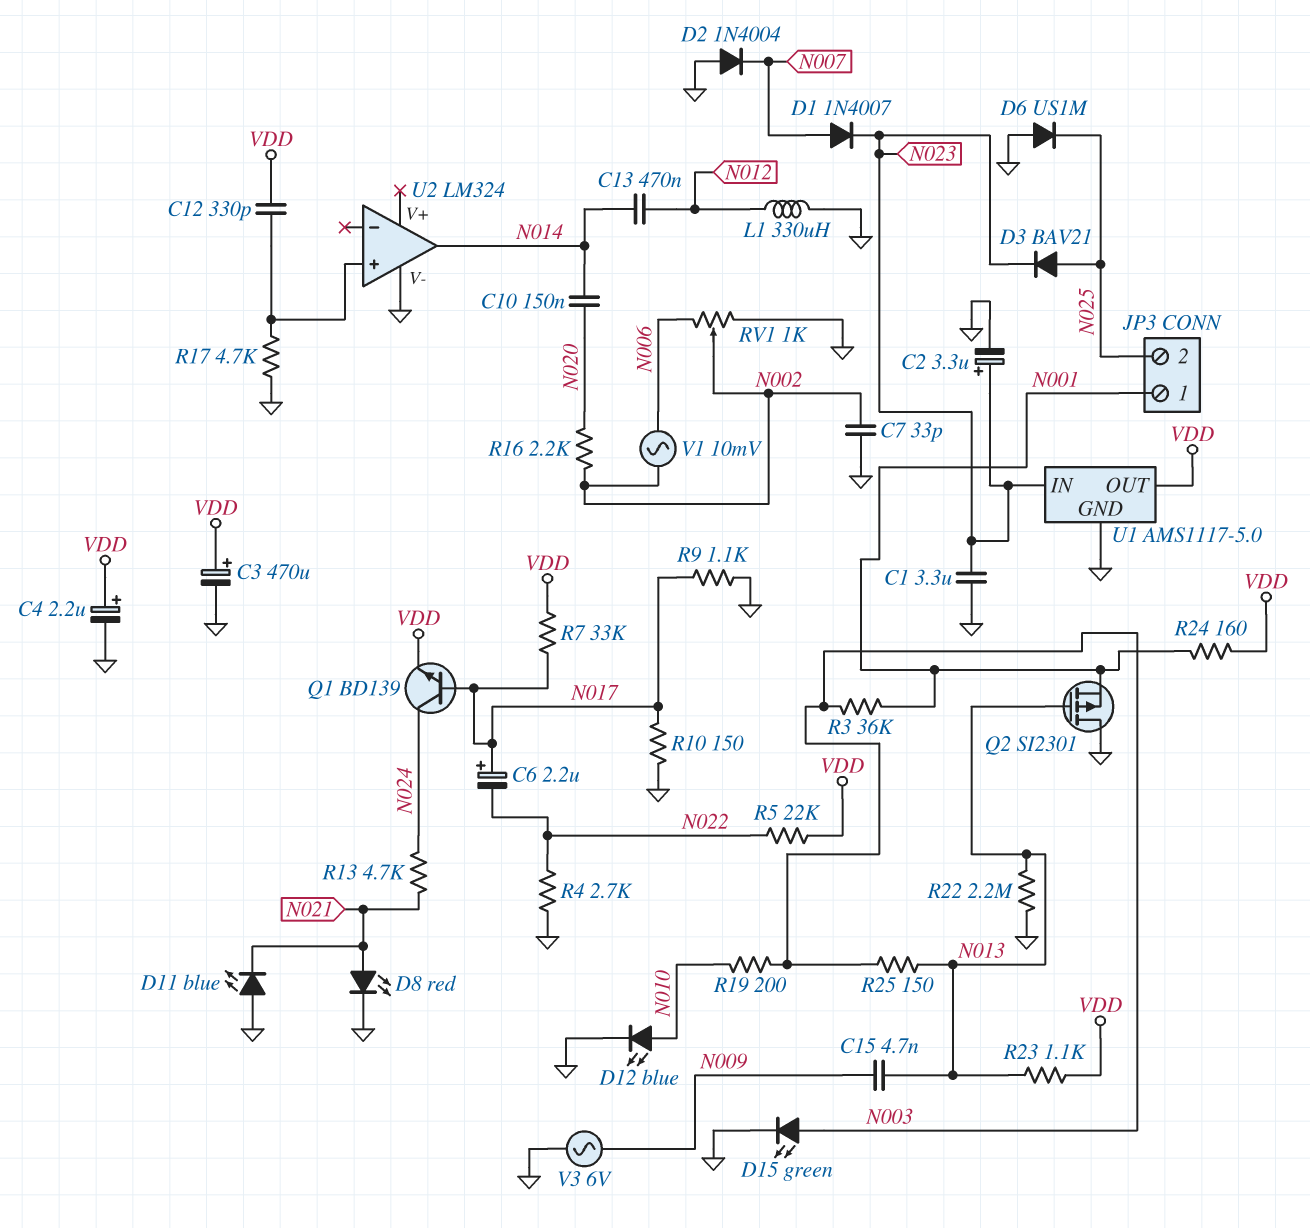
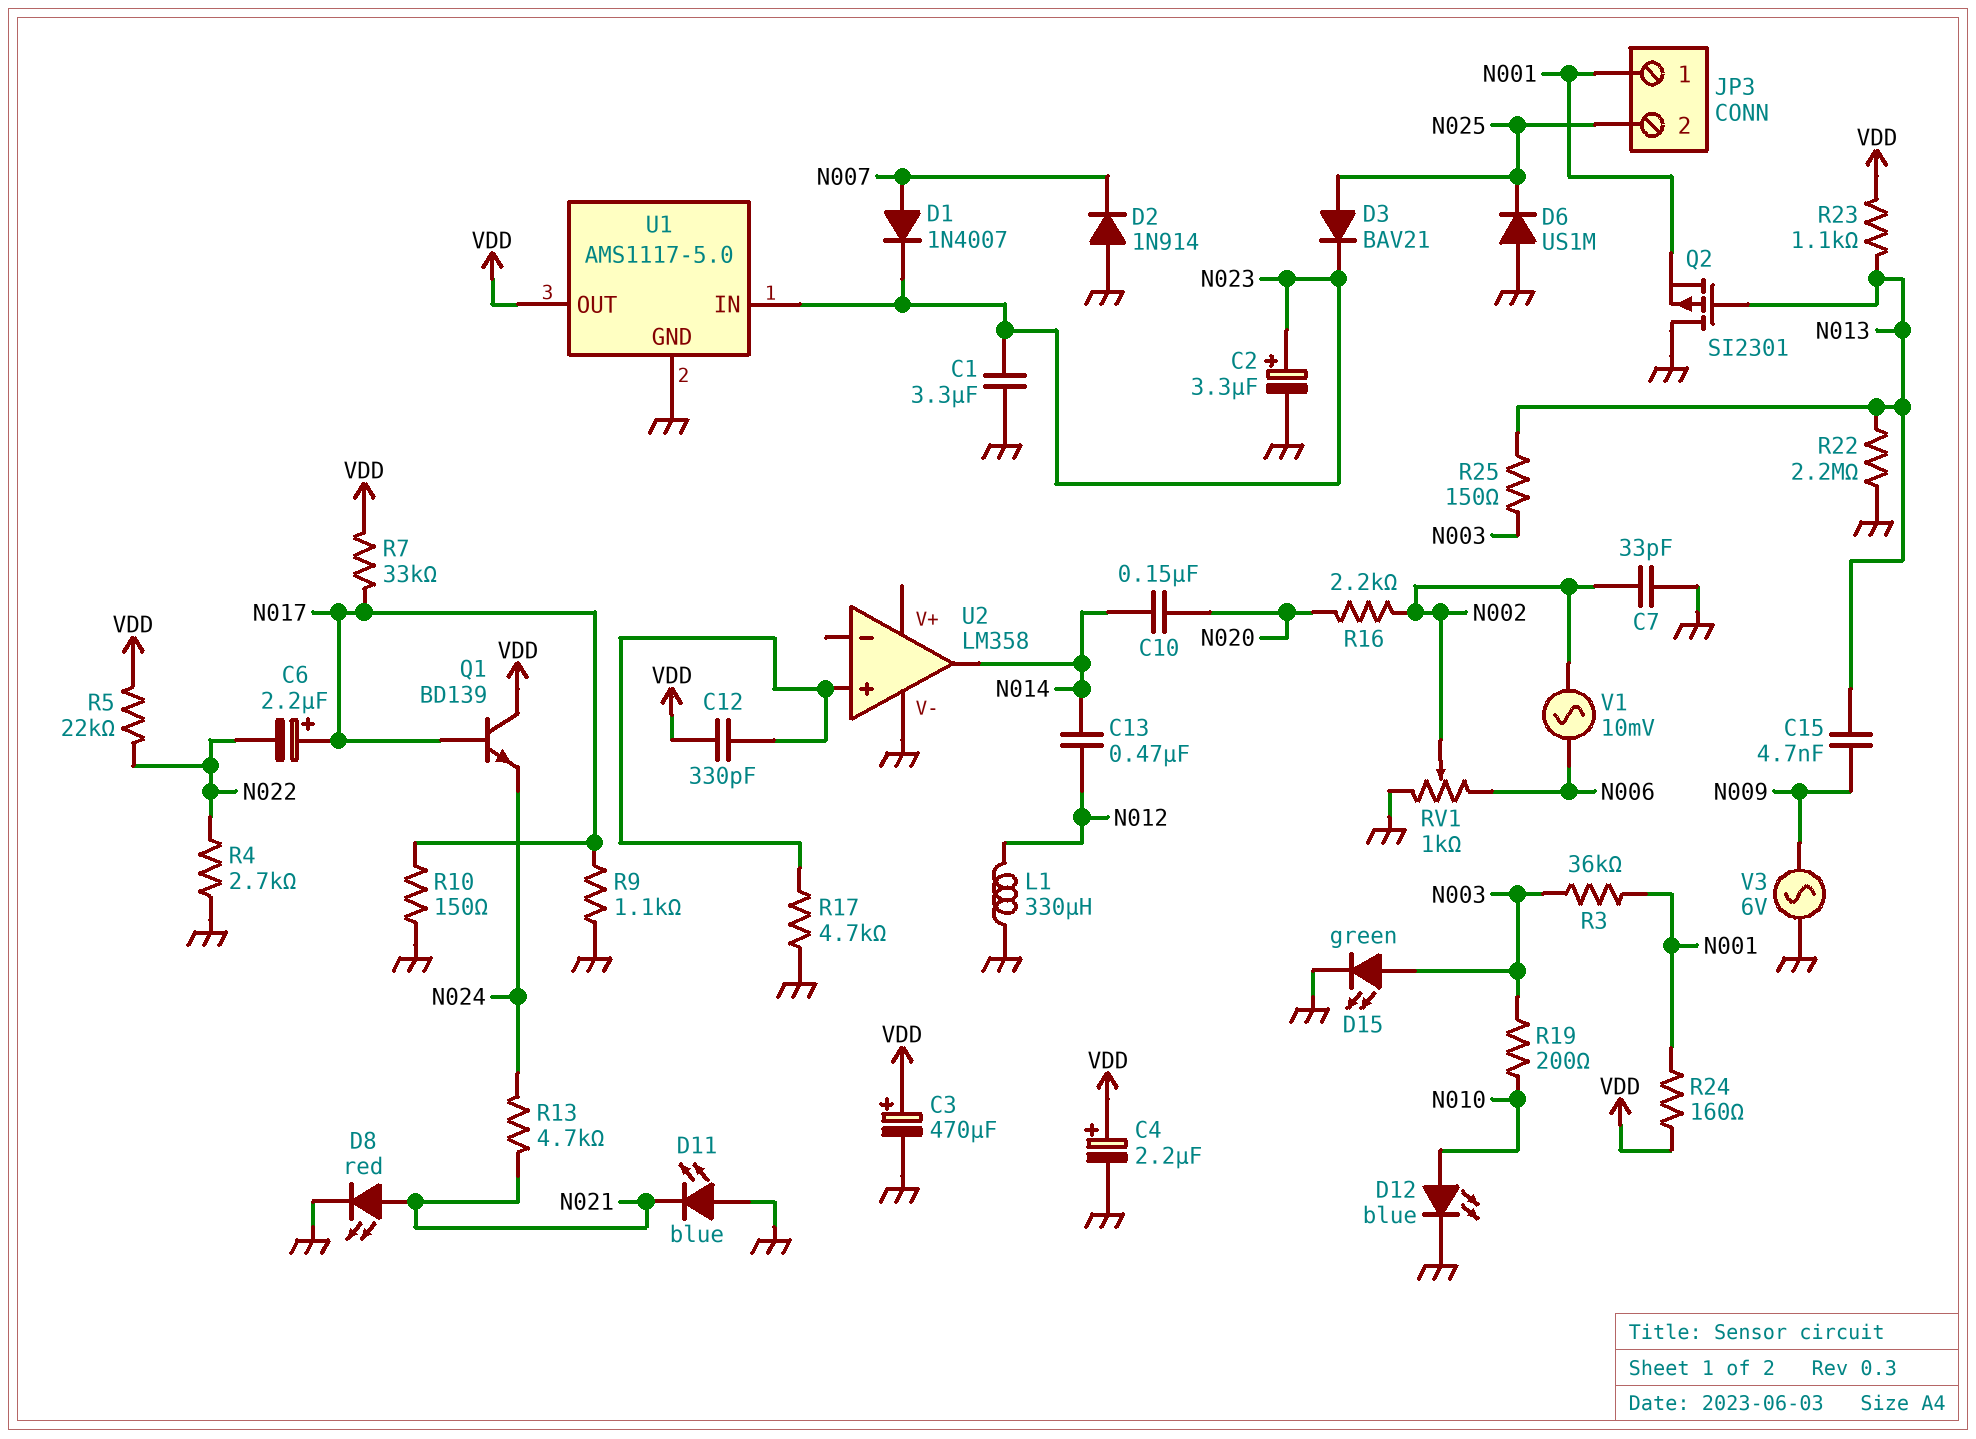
D2: diode 1N4004 (A GND, K N007) -> diode 1N914 (A GND, K N007)
Q1: NPN BD139 (B N017, C N024, E VDD) -> NPN BD139 (B N017, C VDD, E N024)
U2: LM324 -> LM358

